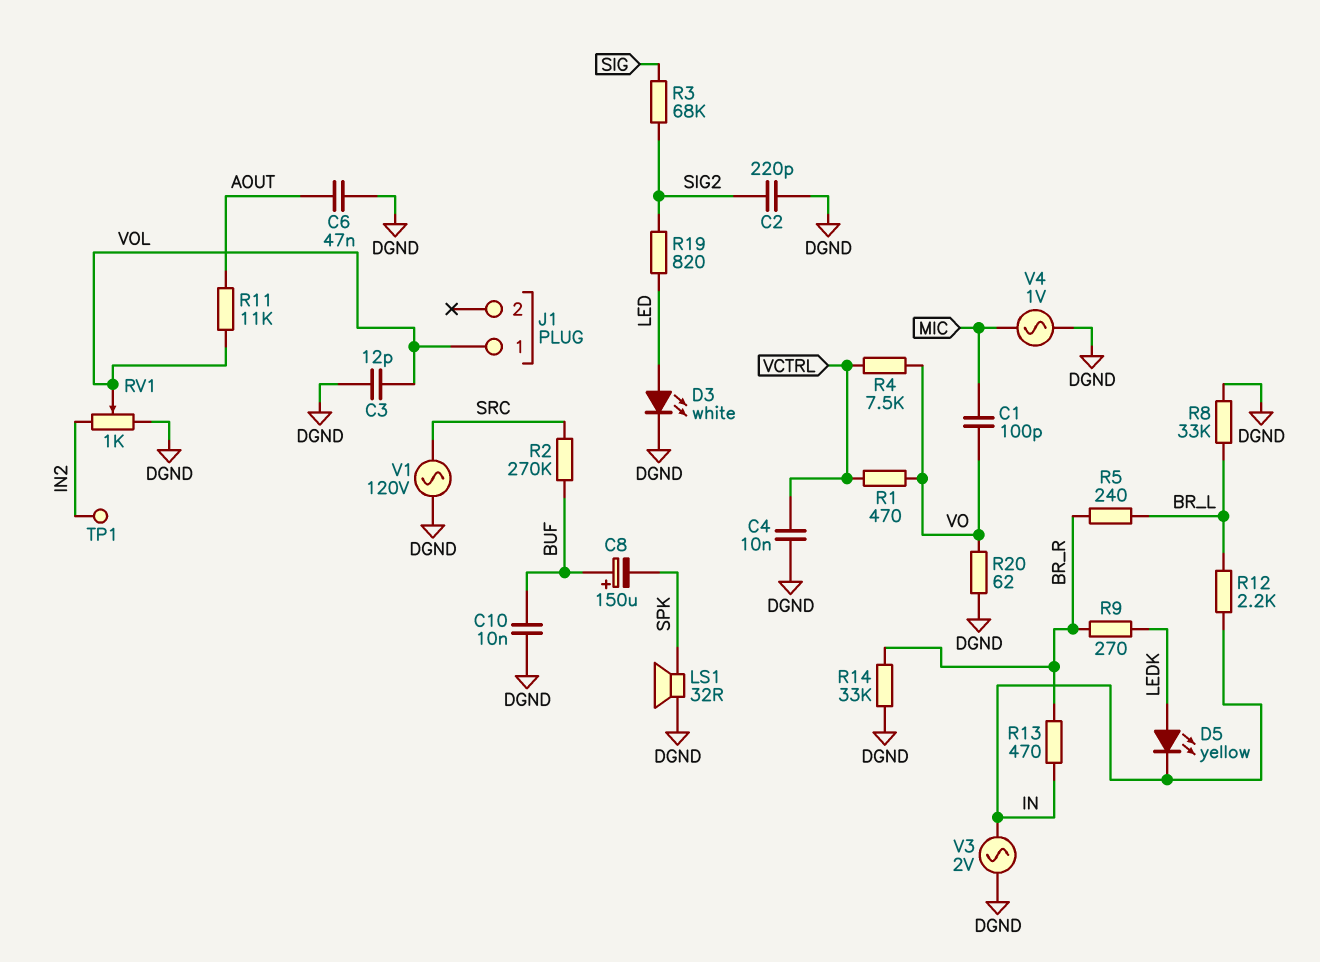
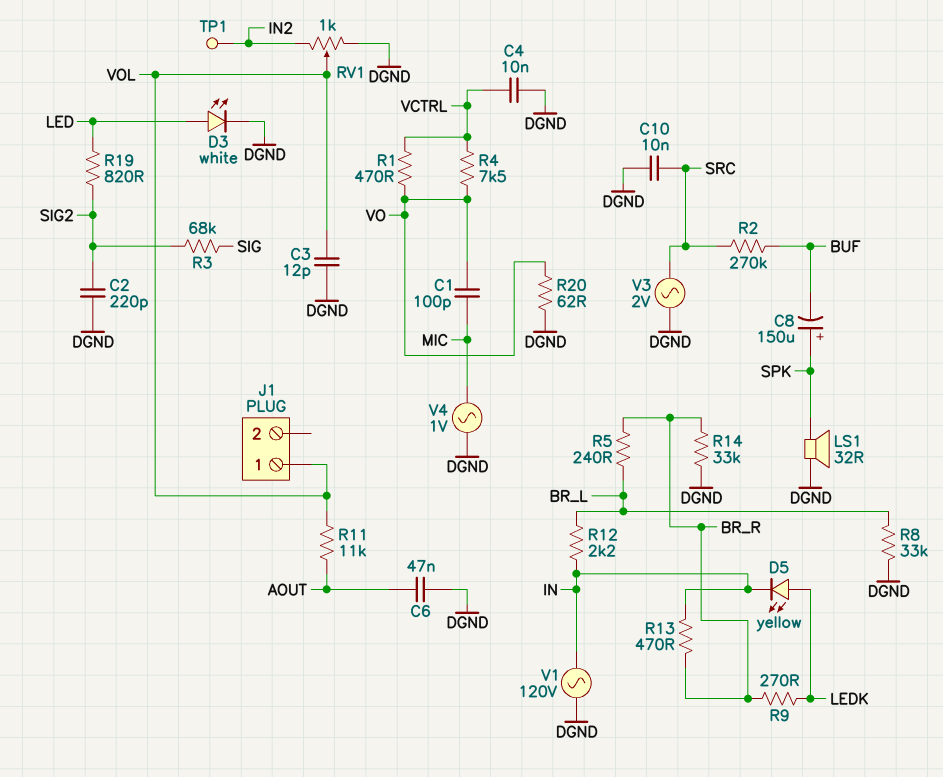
C8: 150uF (plus BUF, minus SPK) -> 150uF (plus SPK, minus BUF)
C10: 10nF (BUF, DGND) -> 10nF (DGND, SRC)
V1: AC 120V (DGND, SRC) -> AC 120V (DGND, IN)
V3: AC 2V (DGND, IN) -> AC 2V (DGND, SRC)

